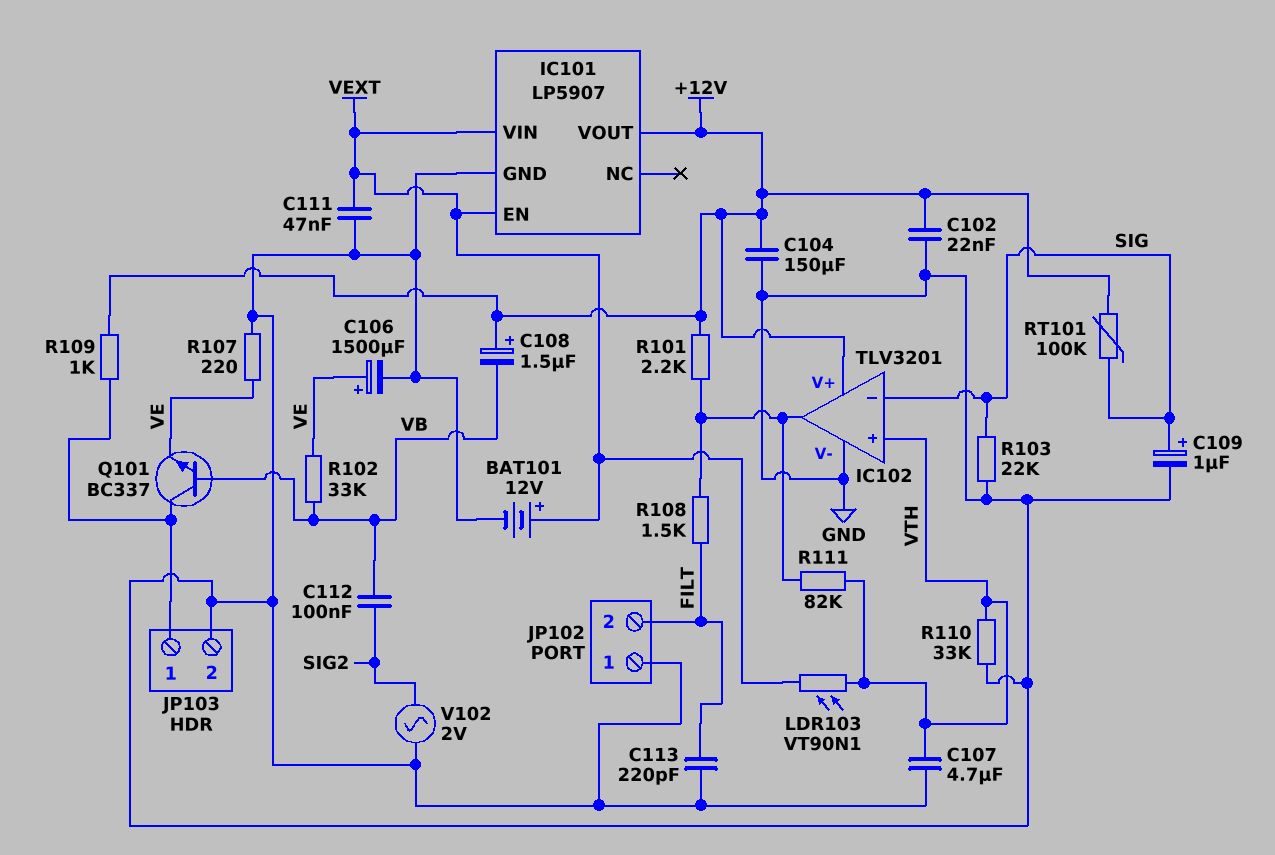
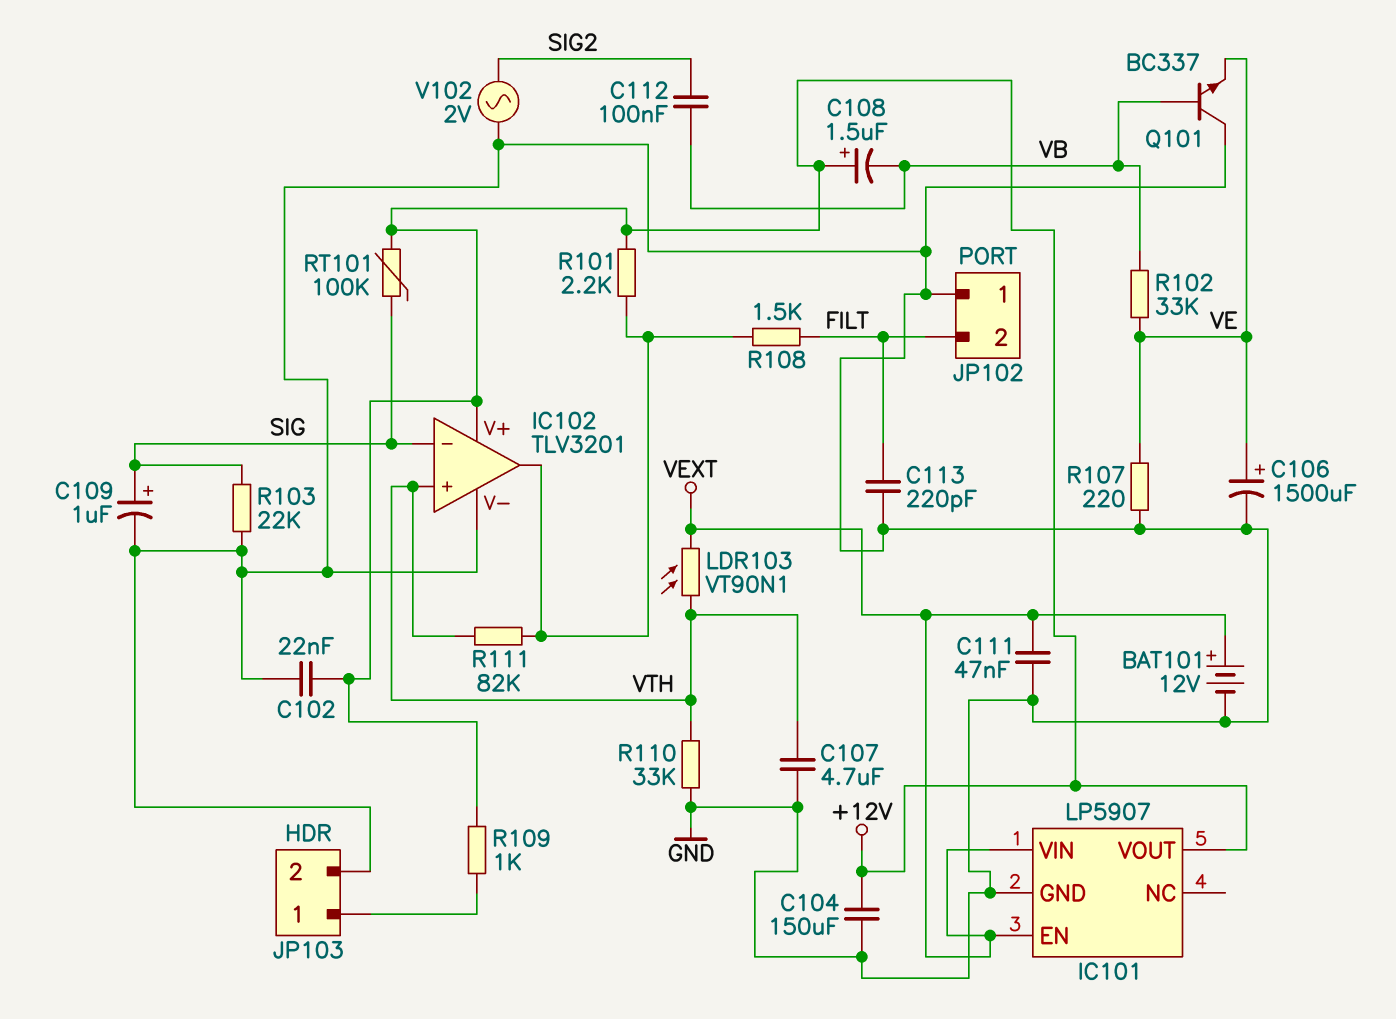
Q101: NPN BC337 (B VB, C JP103/1, E VE) -> NPN BC337 (B VB, C GND, E VE)

